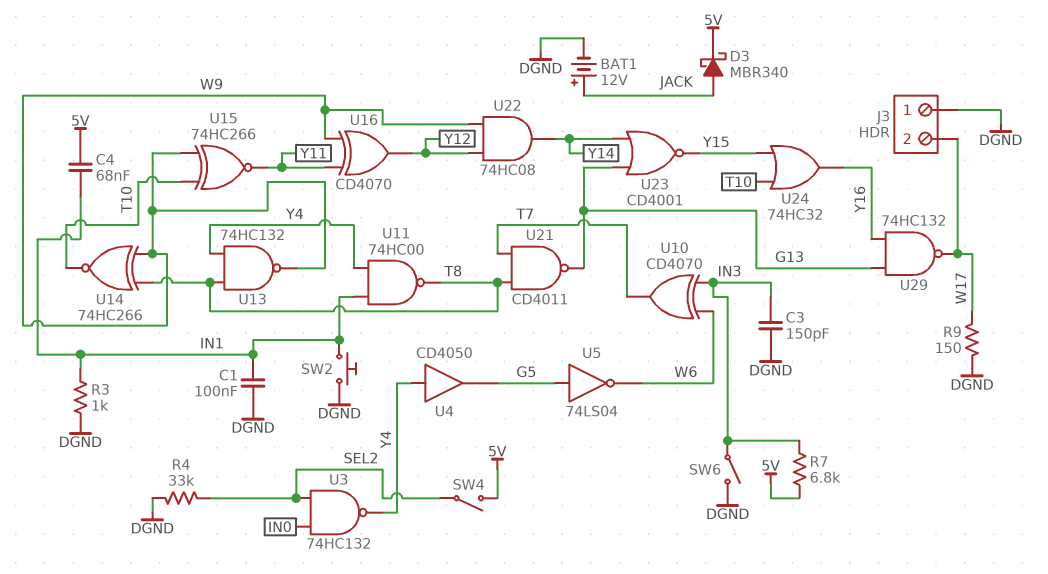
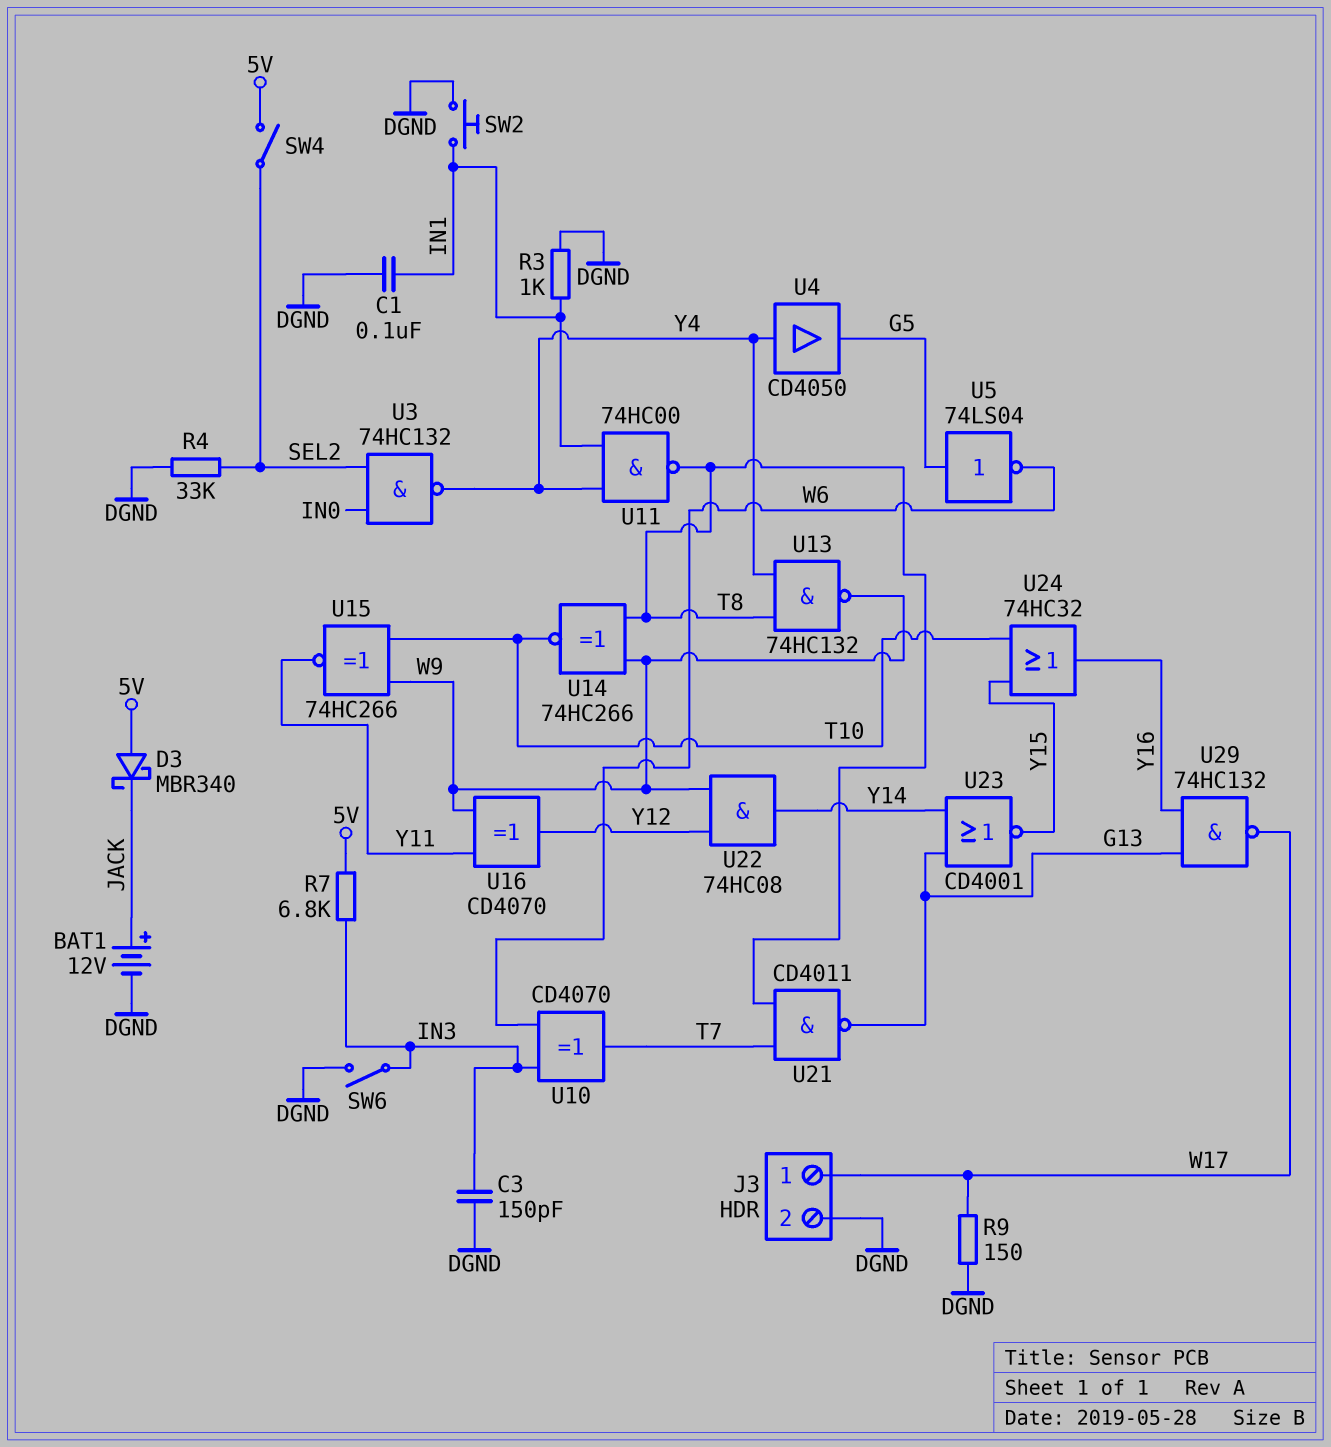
C4: 68nF (5V, IN1) -> none
D3: schottky MBR340 (A JACK, K 5V) -> schottky MBR340 (A 5V, K JACK)
J3 pin 1: DGND -> W17
J3 pin 2: W17 -> DGND

